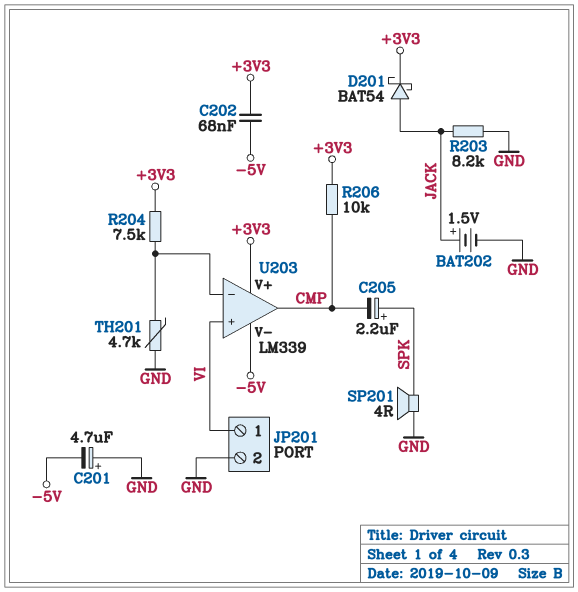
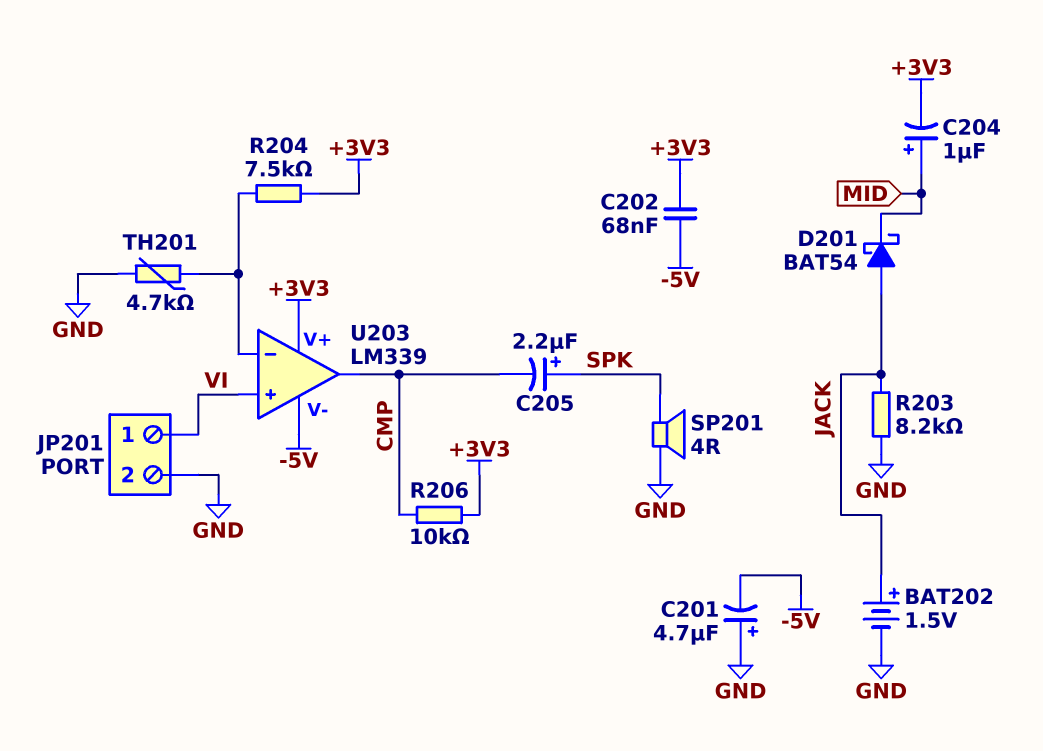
C204: none -> 1uF (plus MID, minus +3V3)
D201: schottky BAT54 (A JACK, K +3V3) -> schottky BAT54 (A JACK, K MID)

